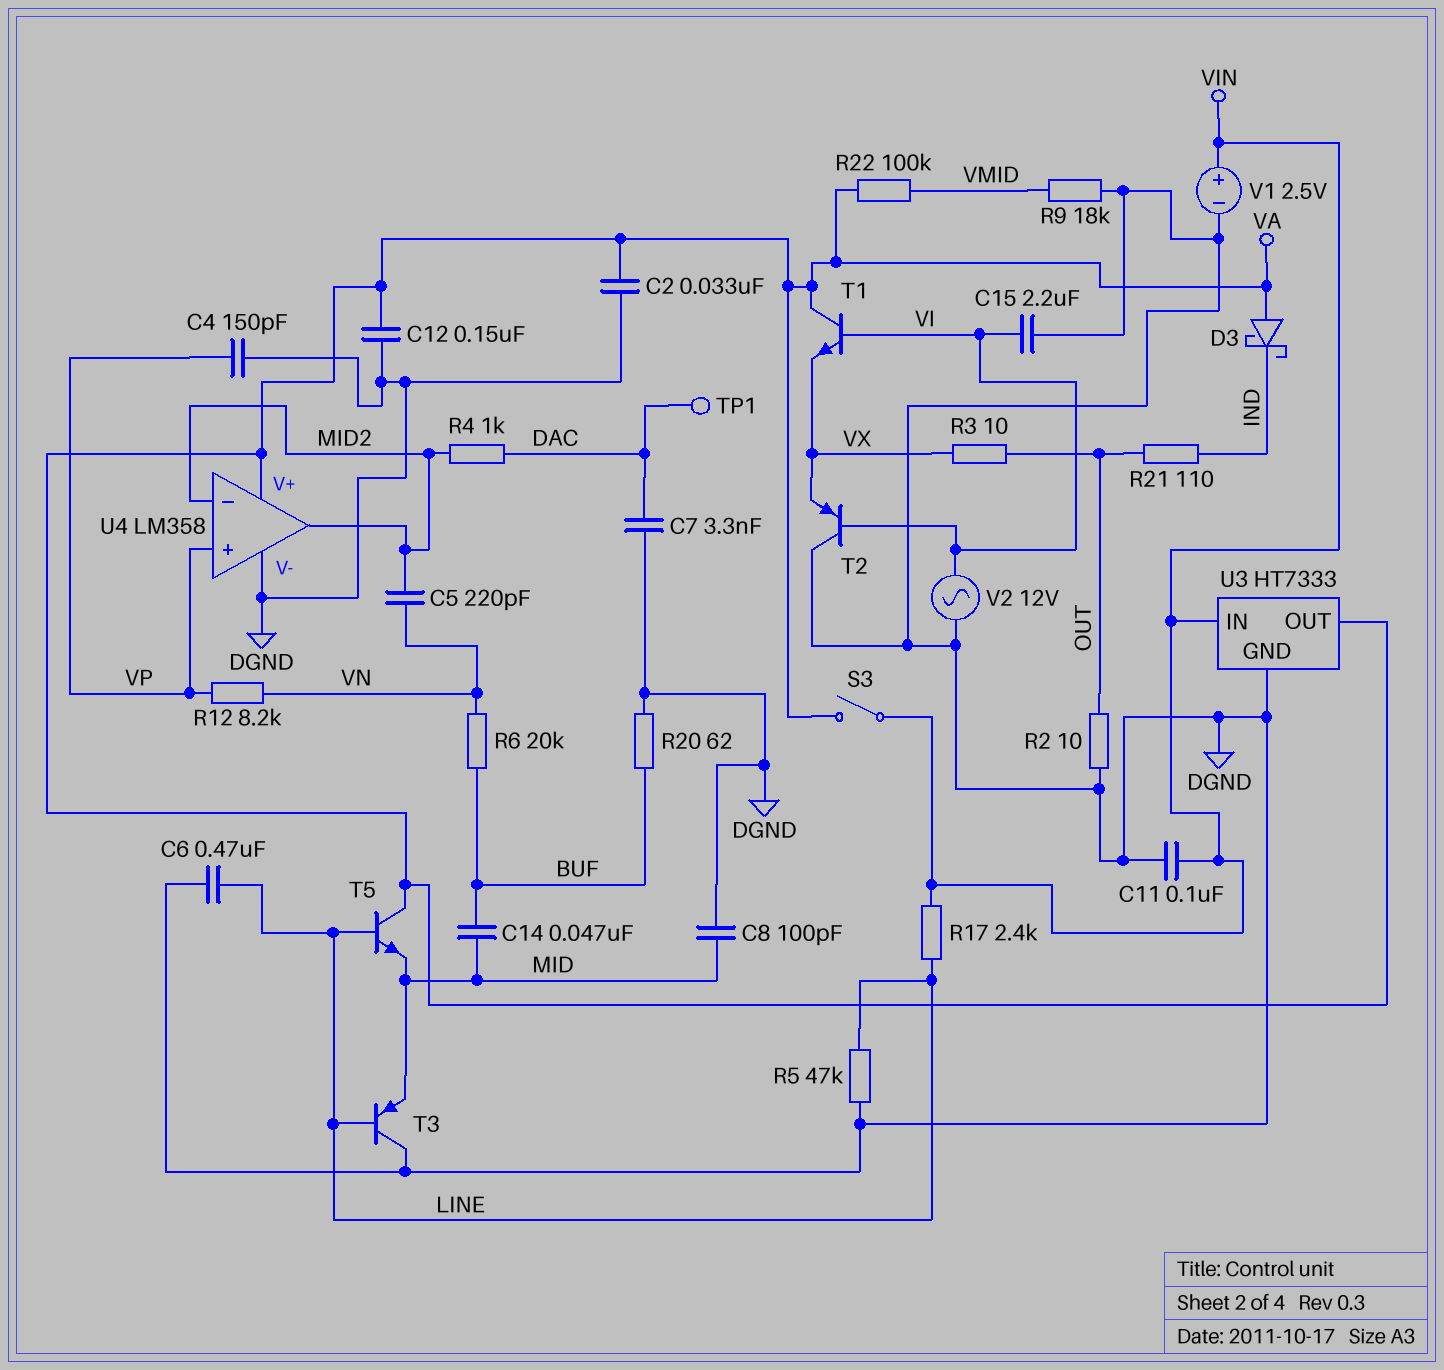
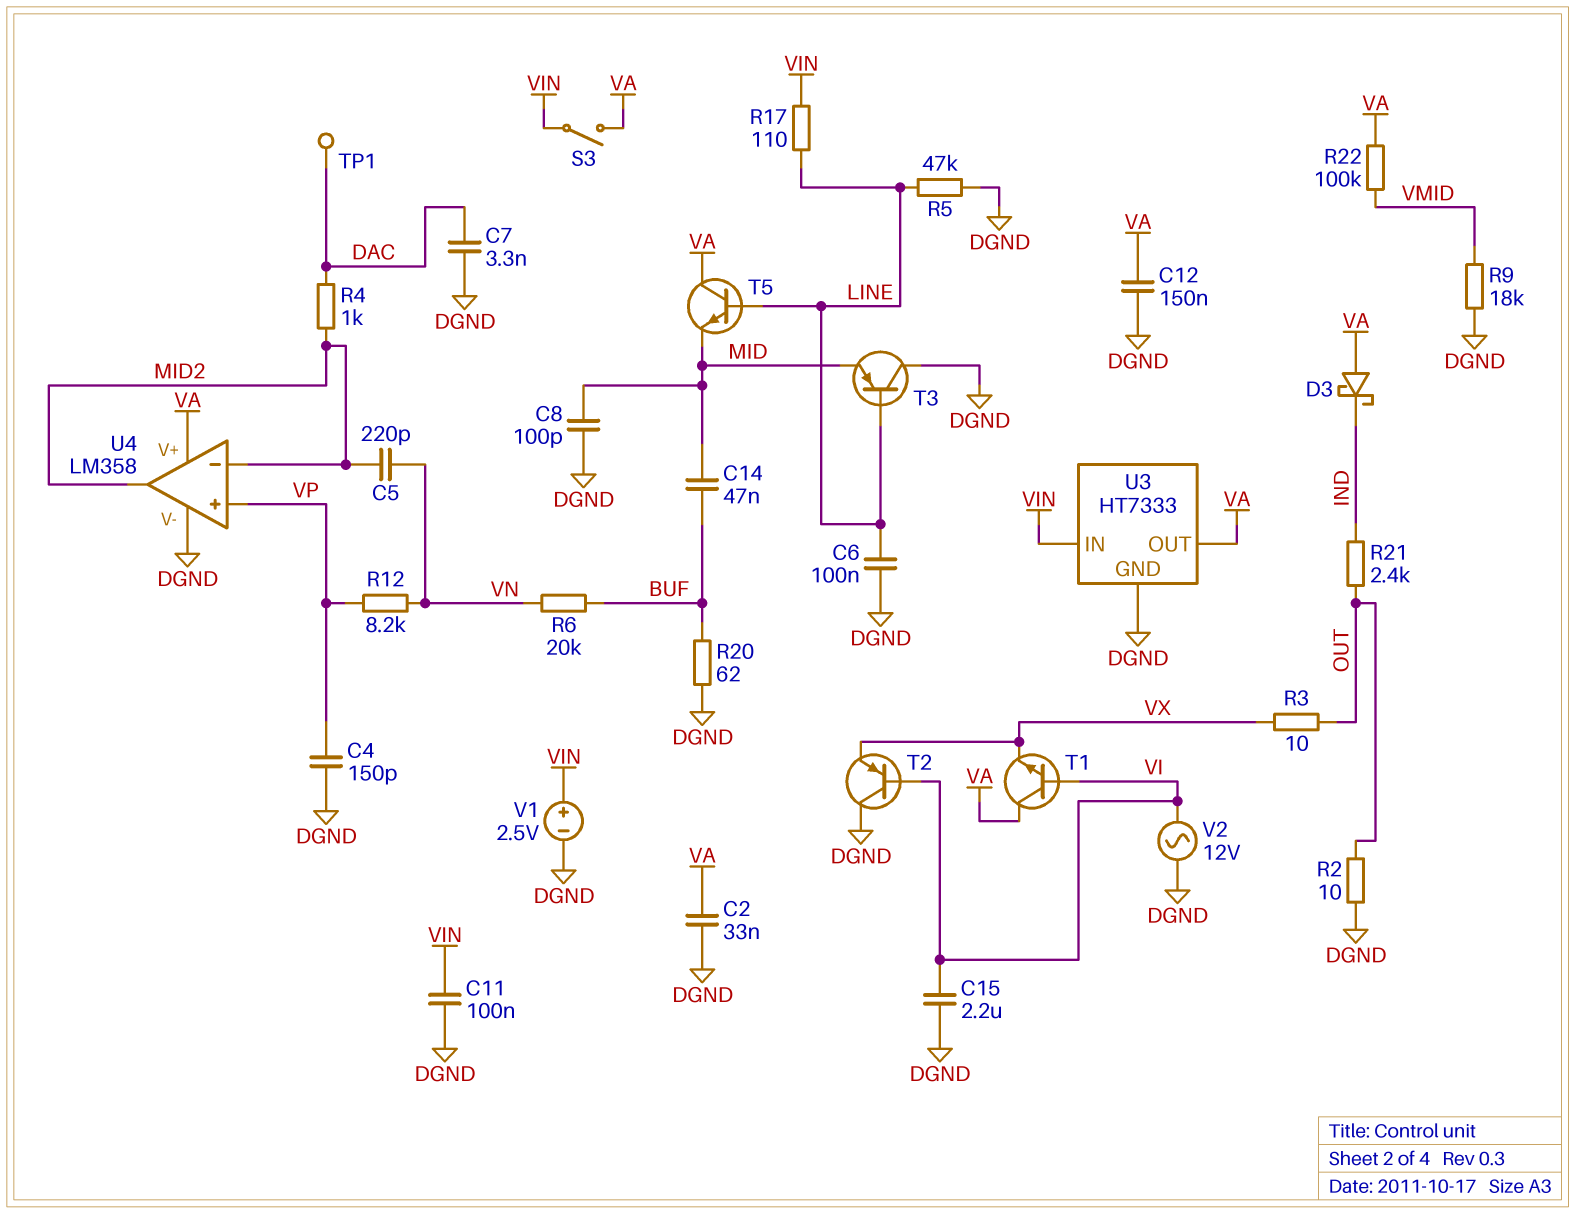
C6: 470nF (DGND, LINE) -> 100nF (DGND, LINE)
R17: 2.4k (LINE, VIN) -> 110 (LINE, VIN)
R21: 110 (IND, OUT) -> 2.4k (IND, OUT)

